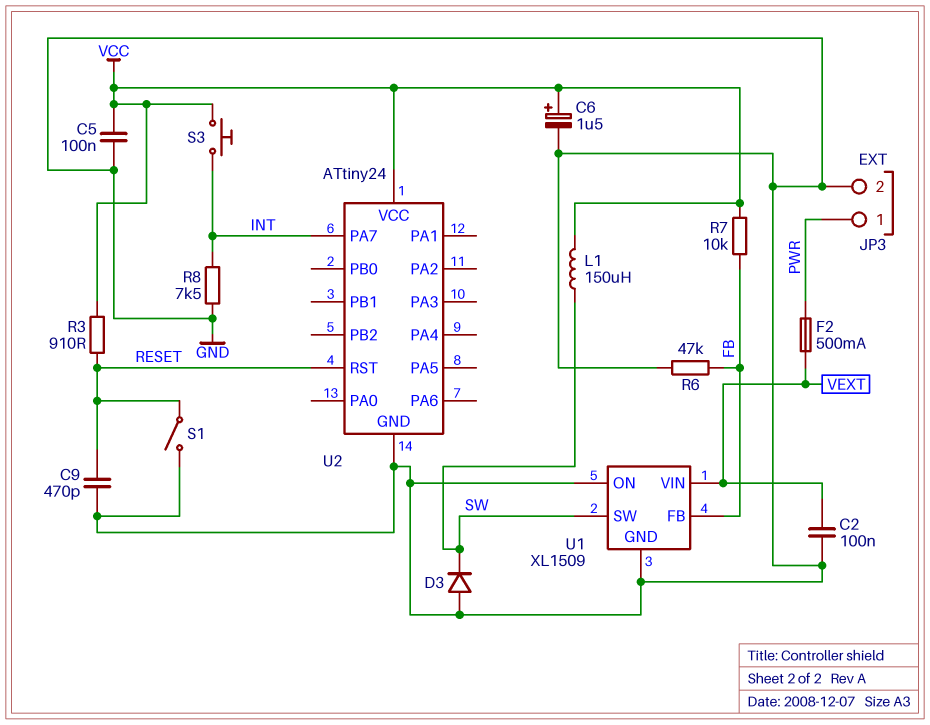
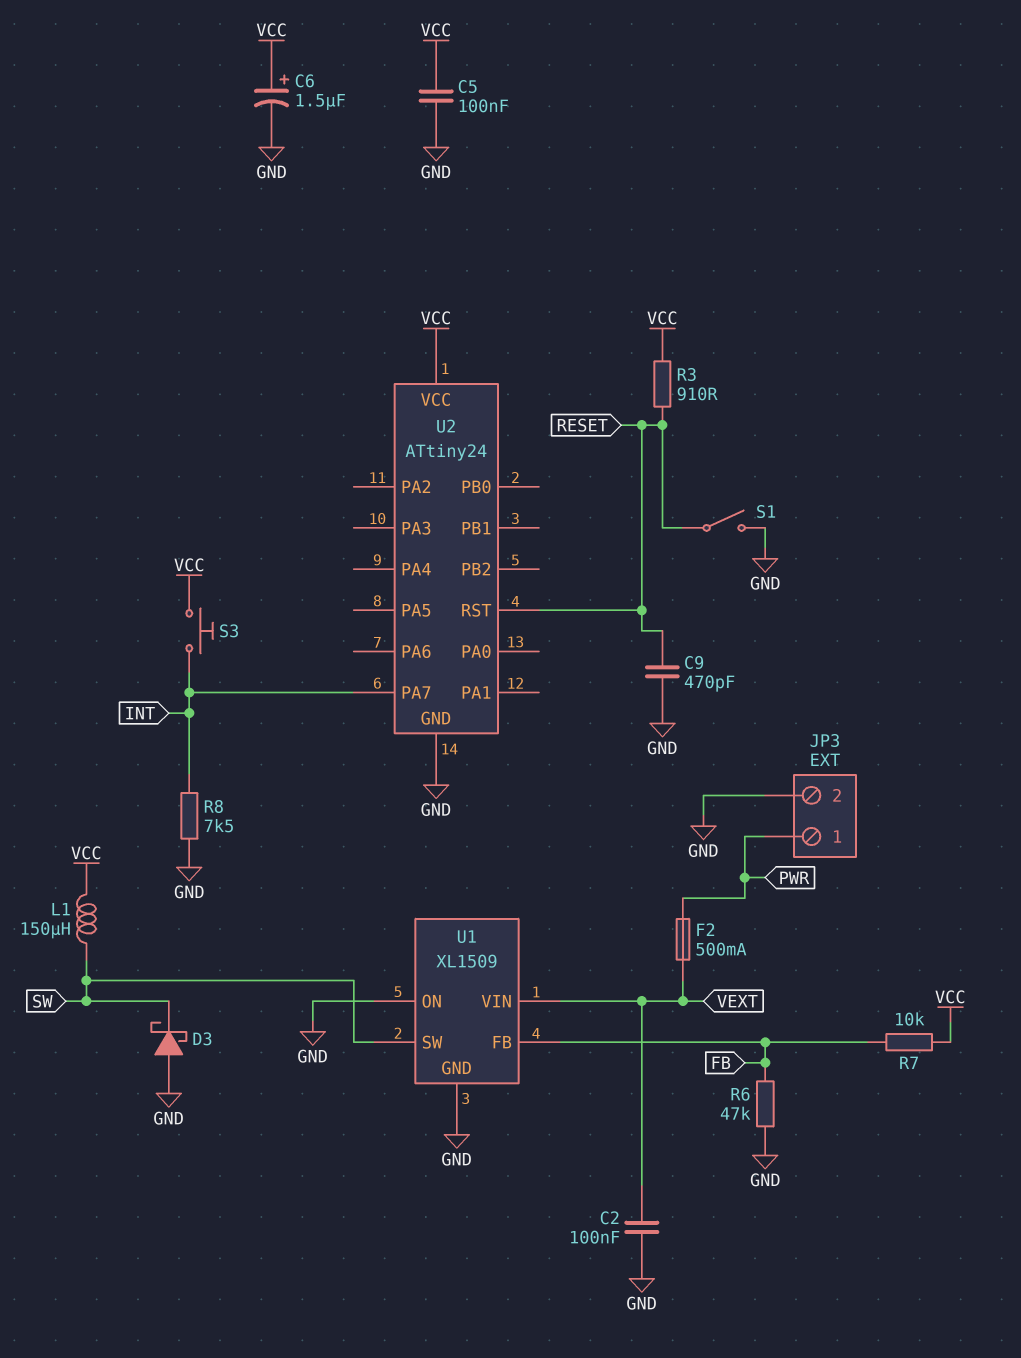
D3: diode (A GND, K SW) -> schottky (A GND, K SW)

